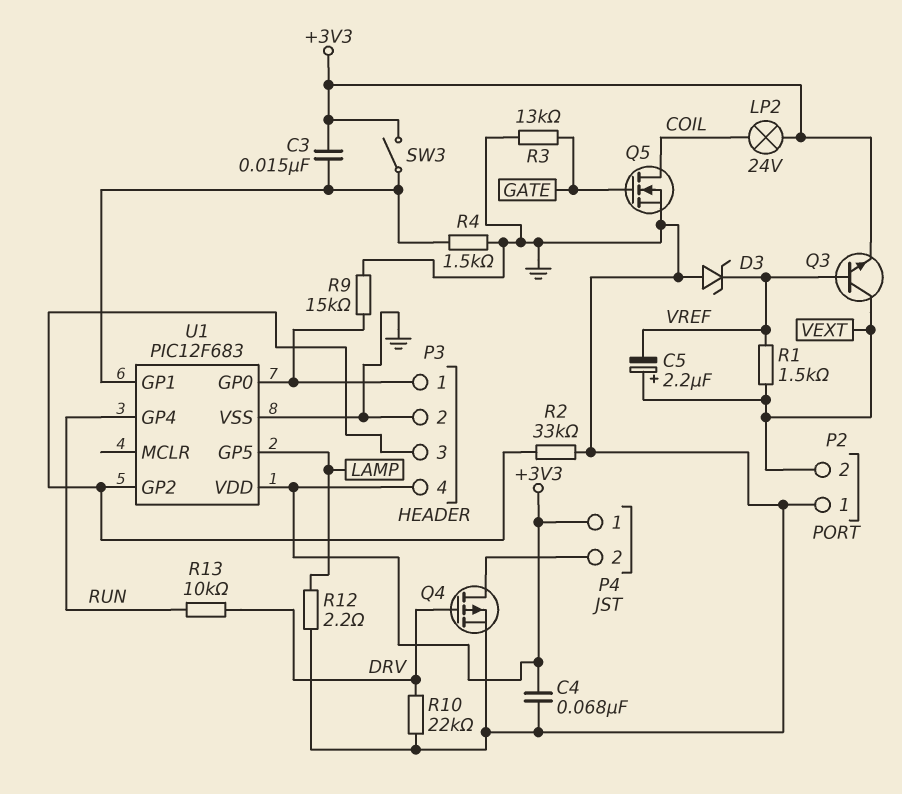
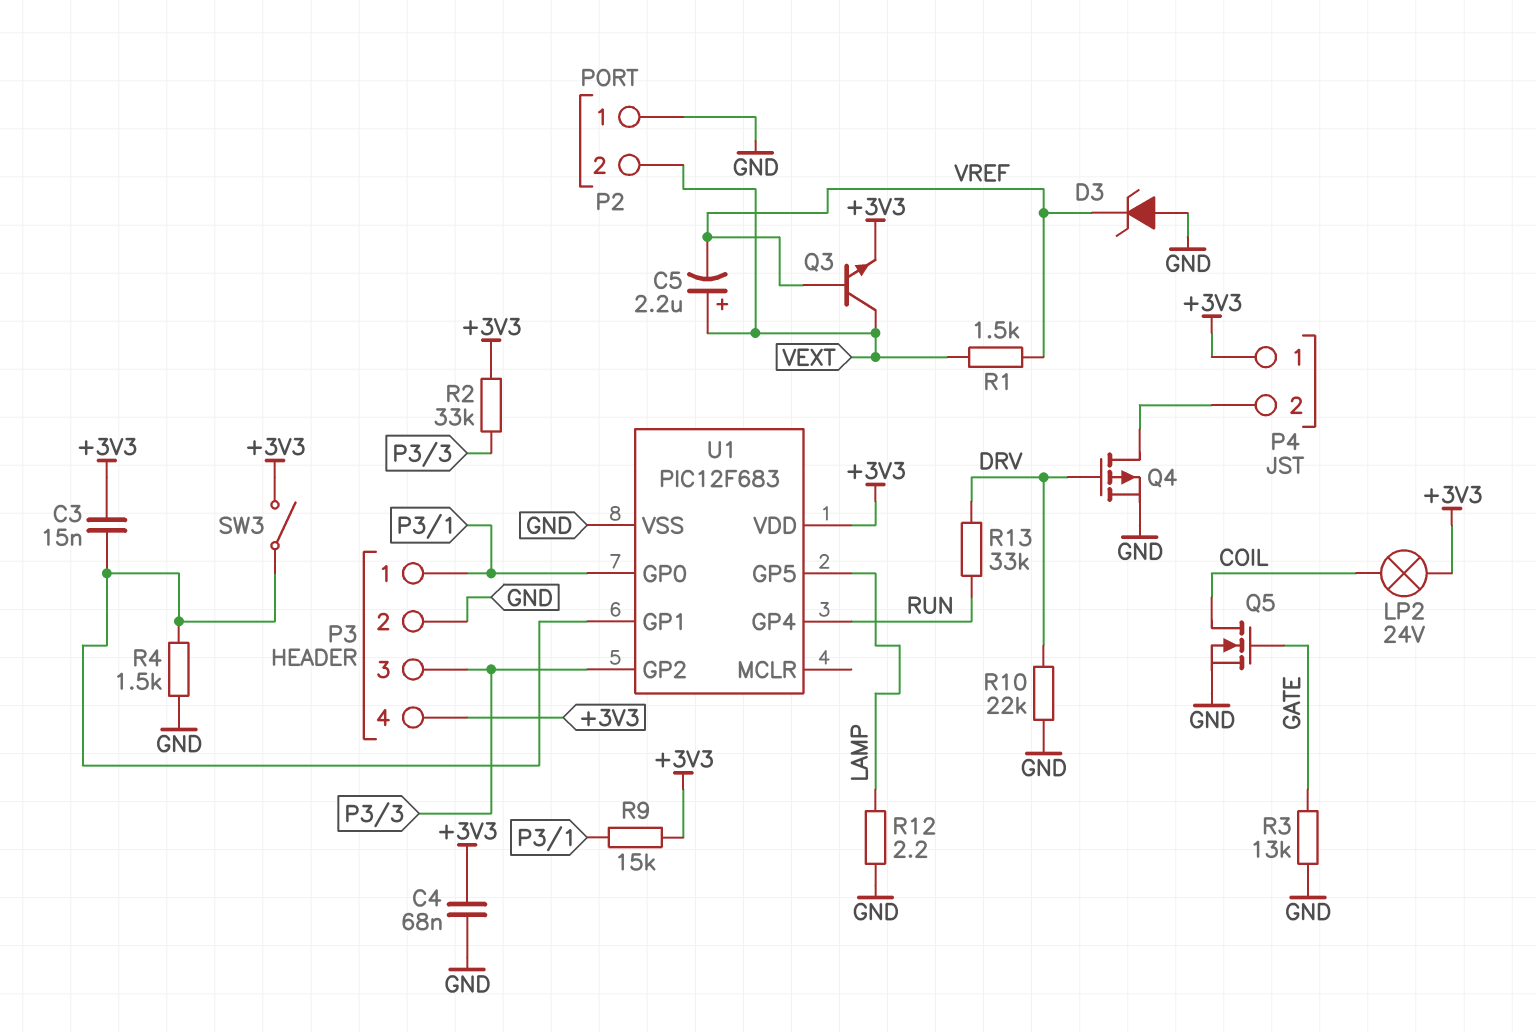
R2: 33k (GND, P3/3) -> 33k (+3V3, P3/3)
R9: 15k (GND, P3/1) -> 15k (+3V3, P3/1)
R13: 10k (DRV, RUN) -> 33k (DRV, RUN)

